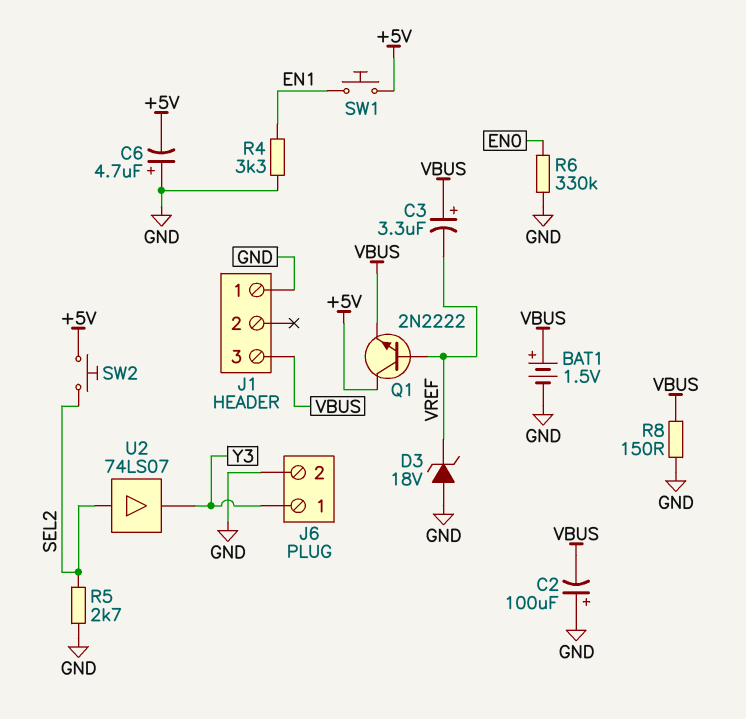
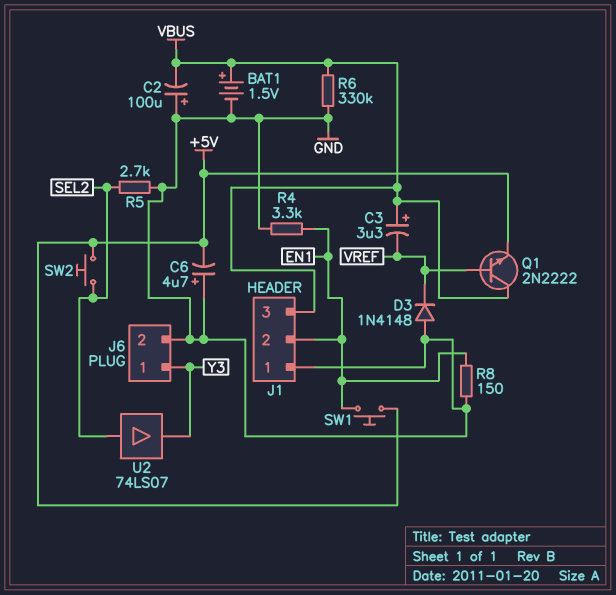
D3: zener 18V (A GND, K VREF) -> diode 1N4148 (A GND, K VREF)
J1 pin 2: none -> EN1
Q1: NPN 2N2222 (B VREF, C +5V, E VBUS) -> NPN 2N2222 (B VREF, C VBUS, E +5V)
R6: 330k (EN0, GND) -> 330k (GND, VBUS)
R8: 150 (GND, VBUS) -> 150 (EN1, GND)

